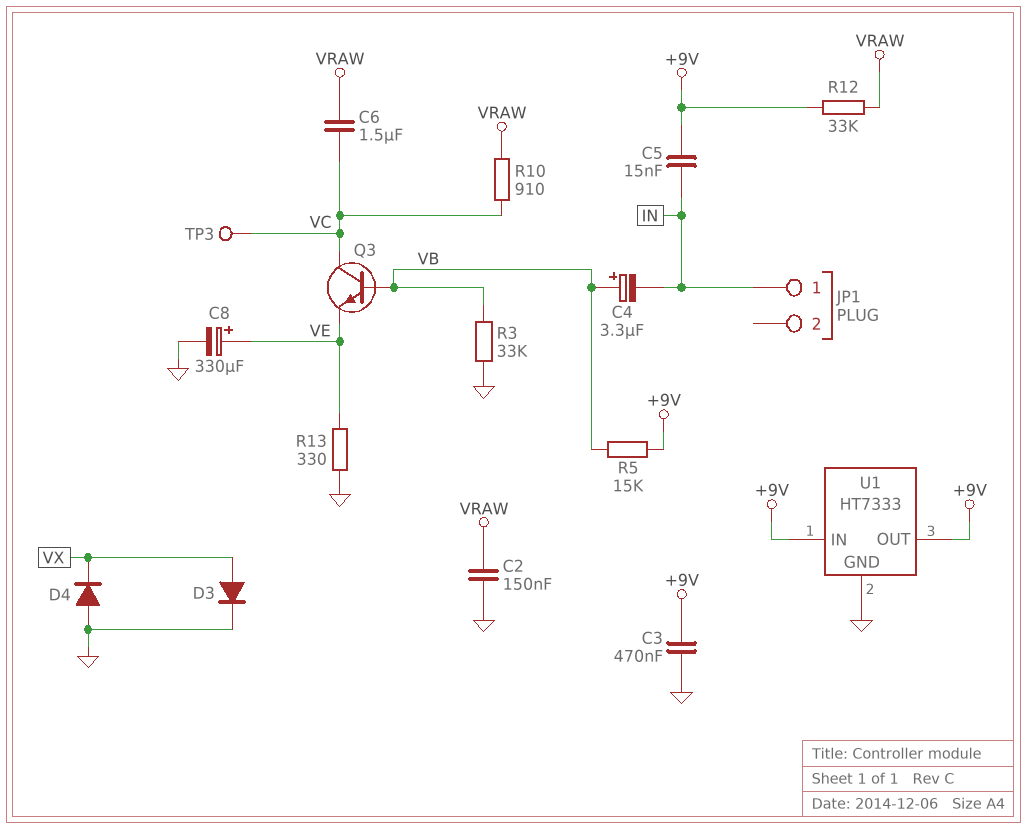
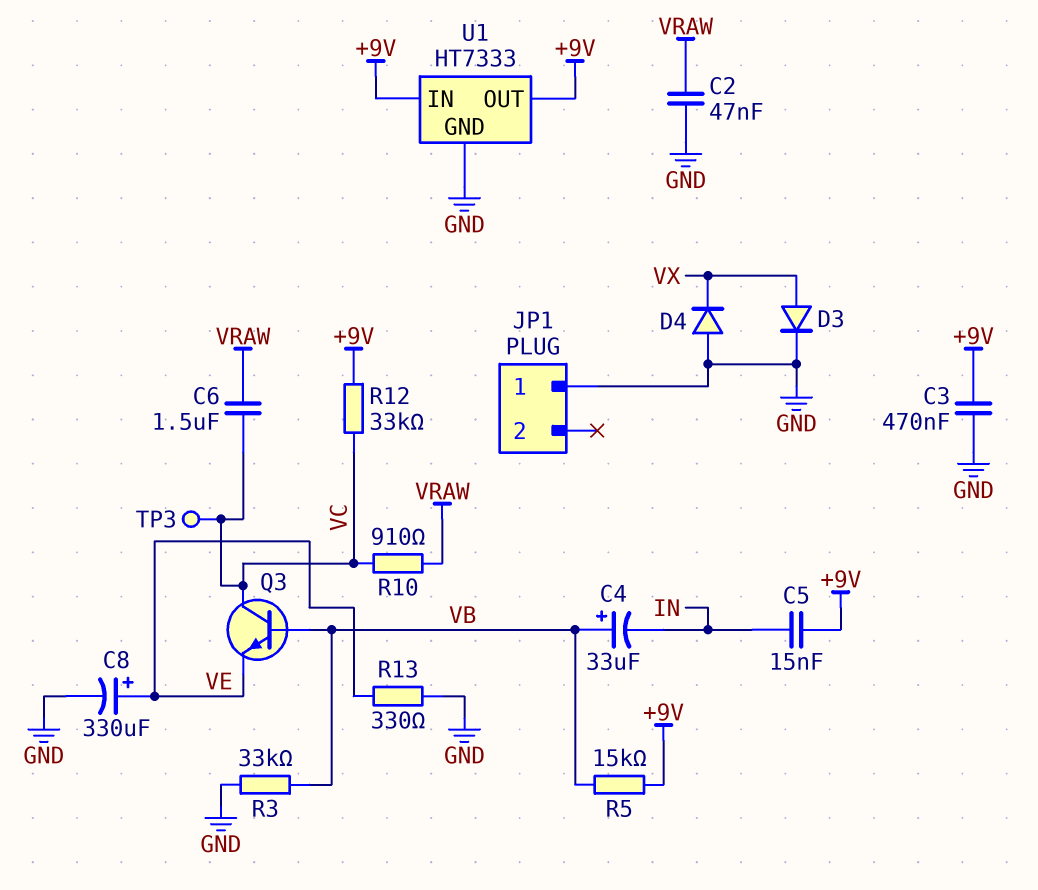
C2: 150nF (GND, VRAW) -> 47nF (GND, VRAW)
C4: 3.3uF (plus VB, minus IN) -> 33uF (plus VB, minus IN)
JP1 pin 1: IN -> GND
R12: 33k (+9V, VRAW) -> 33k (+9V, VC)

